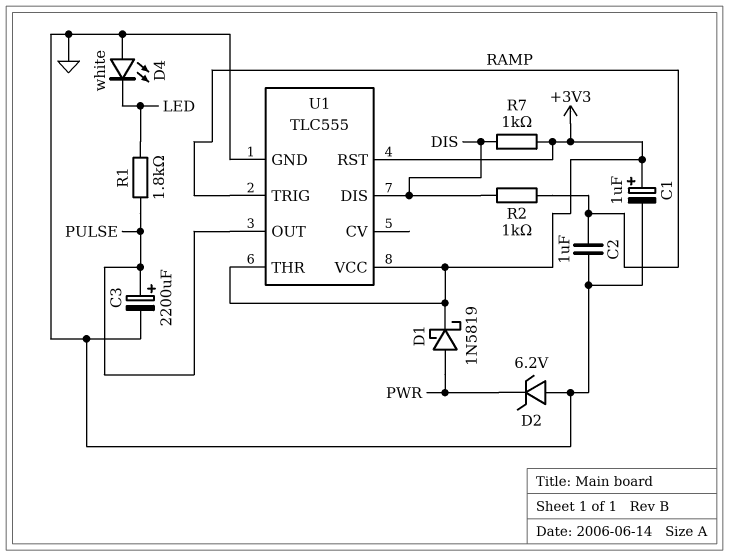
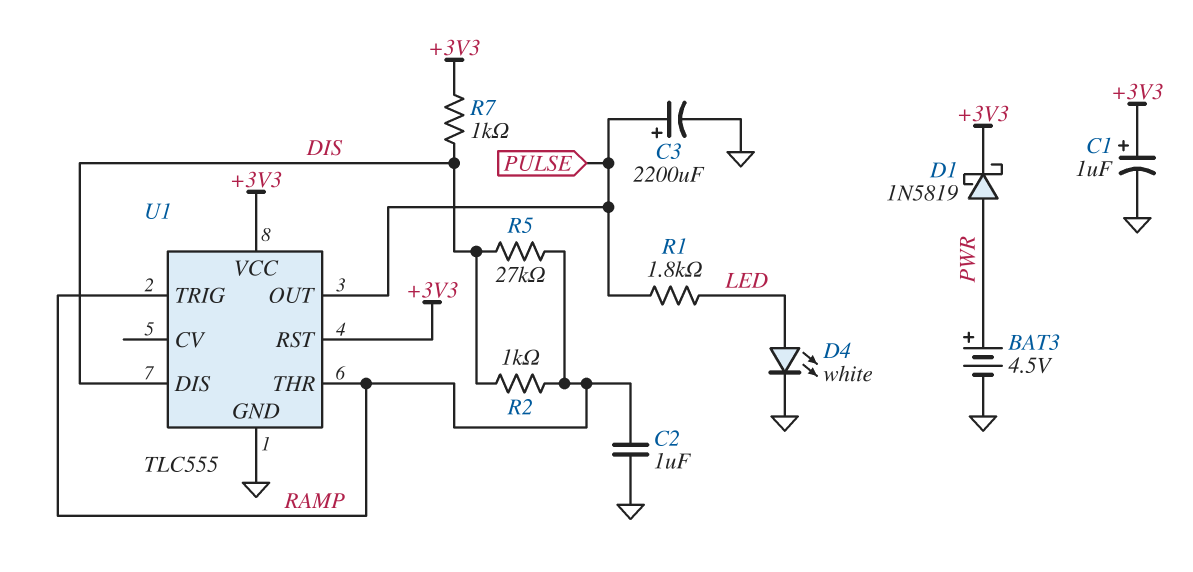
BAT3: none -> 4.5V (plus PWR, minus GND)
D2: zener 6.2V (A GND, K PWR) -> none
D4: LED white (A GND, K LED) -> LED white (A LED, K GND)
R5: none -> 27k (DIS, RAMP)
U1 pin THR: +3V3 -> RAMP

